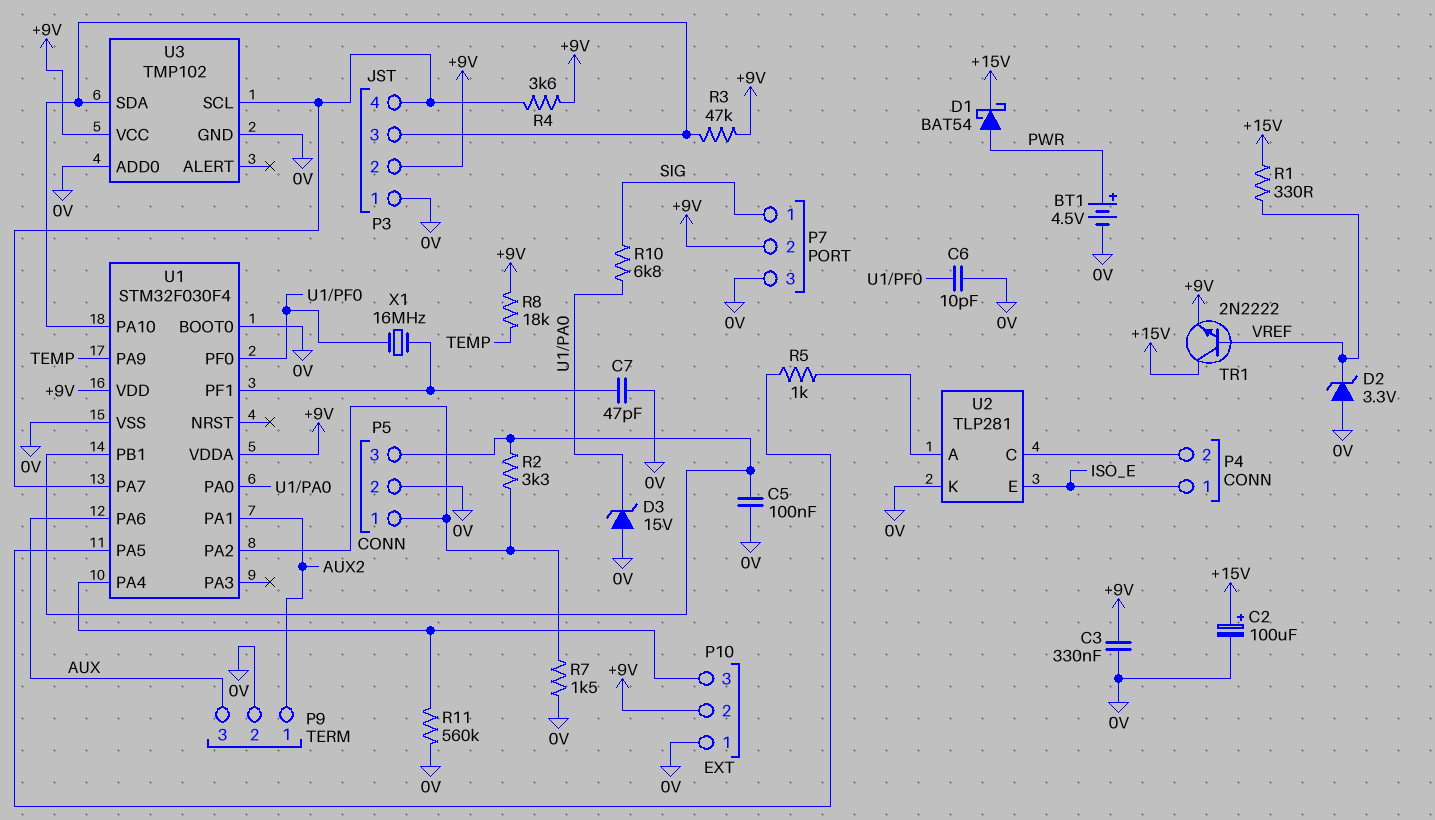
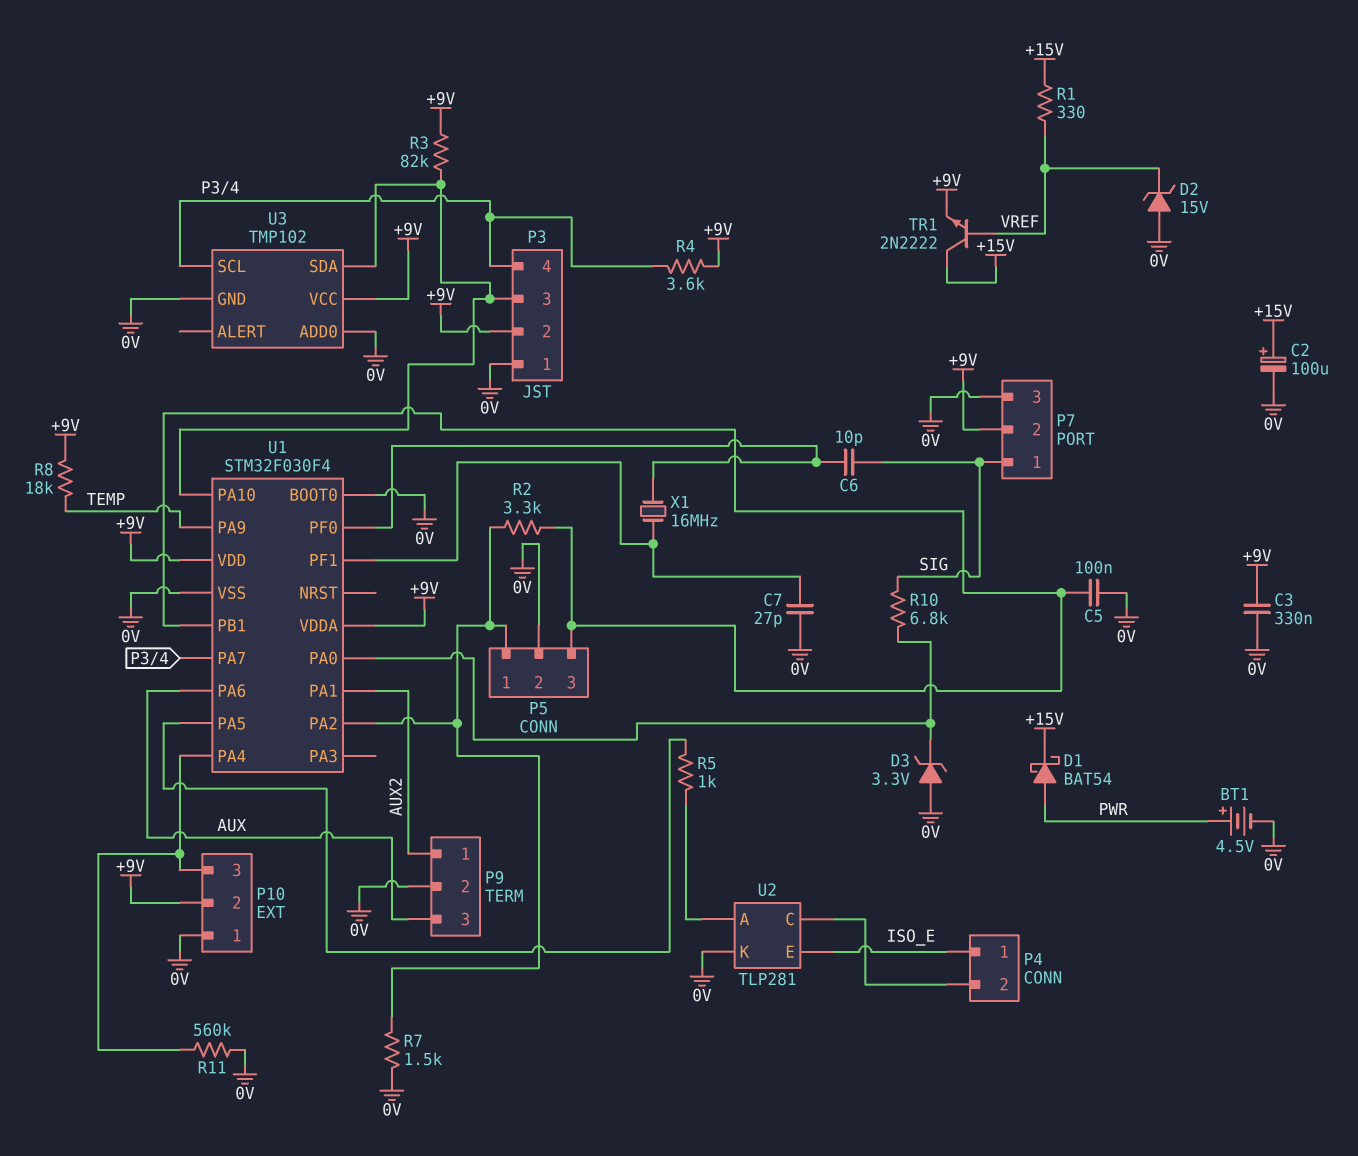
C6: 10pF (0V, U1/PF0) -> 10pF (SIG, U1/PF0)
C7: 47pF (0V, U1/PF1) -> 27pF (0V, U1/PF1)
D2: zener 3.3V (A 0V, K VREF) -> zener 15V (A 0V, K VREF)
D3: zener 15V (A 0V, K U1/PA0) -> zener 3.3V (A 0V, K U1/PA0)
R3: 47k (+9V, P3/3) -> 82k (+9V, P3/3)

